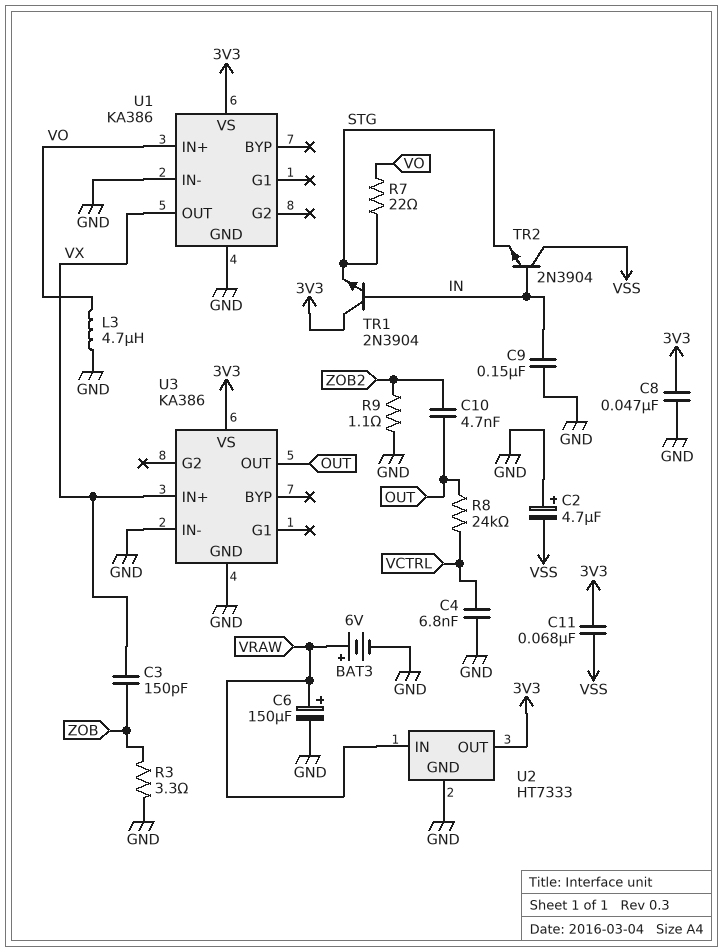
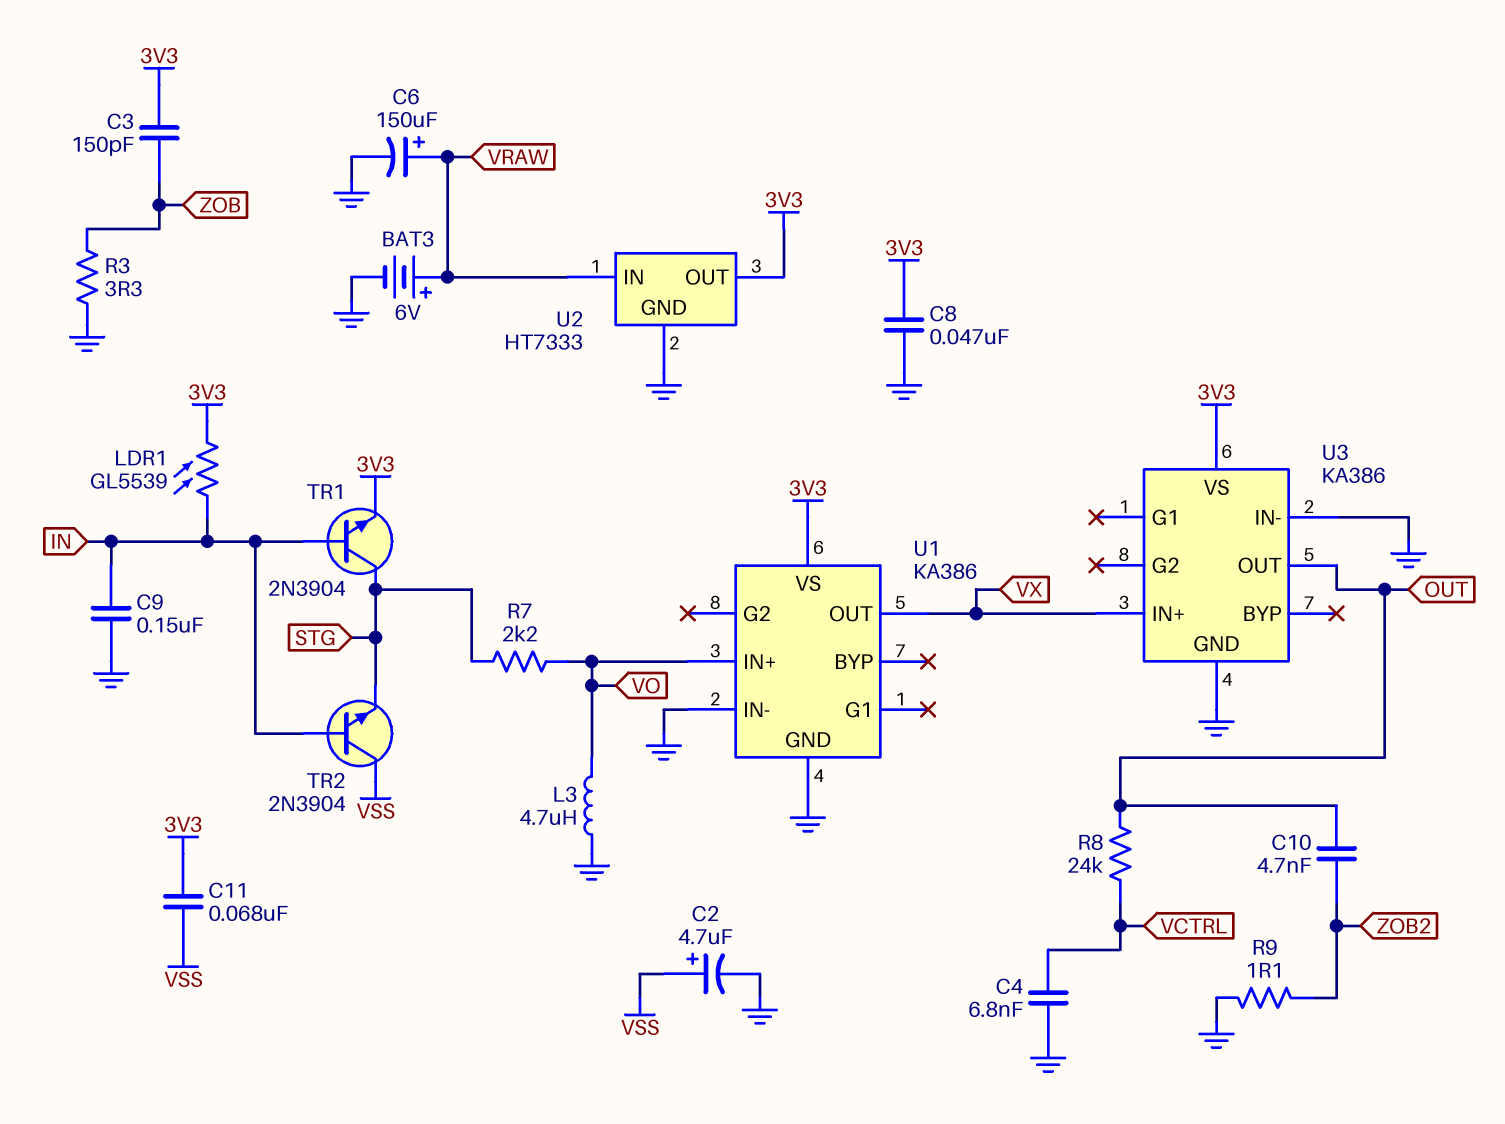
C2: 4.7uF (plus GND, minus VSS) -> 4.7uF (plus VSS, minus GND)
C3: 150pF (VX, ZOB) -> 150pF (3V3, ZOB)
LDR1: none -> GL5539 (3V3, IN)
R7: 22 (STG, VO) -> 2.2k (STG, VO)
TR1: NPN 2N3904 (B IN, C 3V3, E STG) -> NPN 2N3904 (B IN, C STG, E 3V3)

